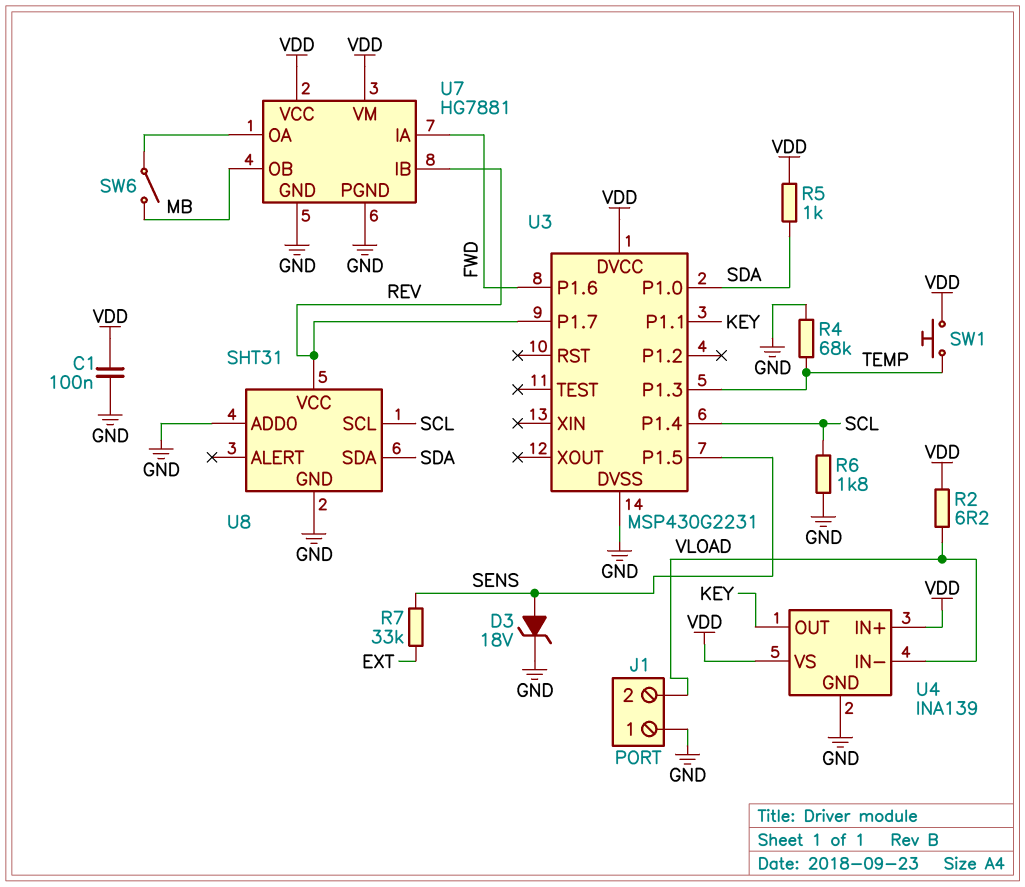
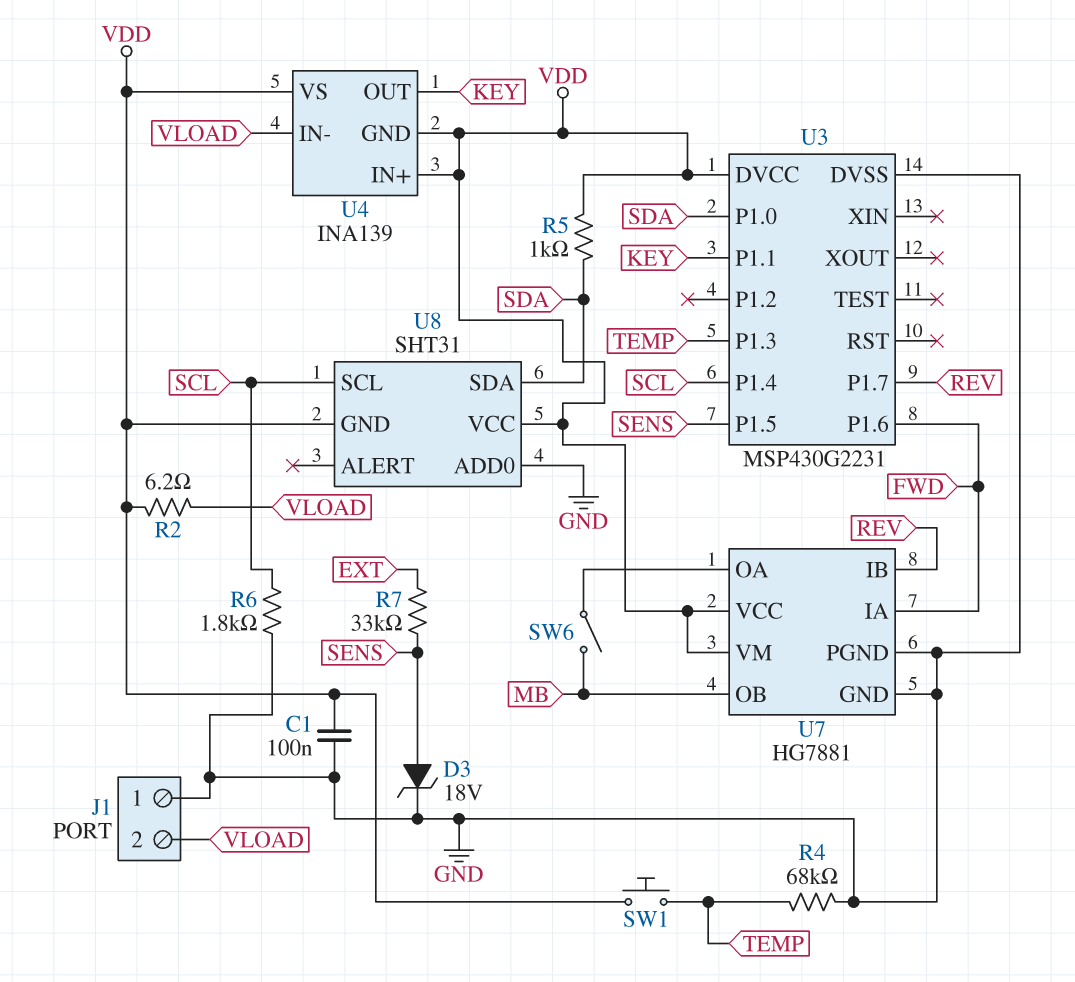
U4 pin GND: GND -> VDD
U8 pin GND: GND -> VDD
U8 pin VCC: REV -> VDD

